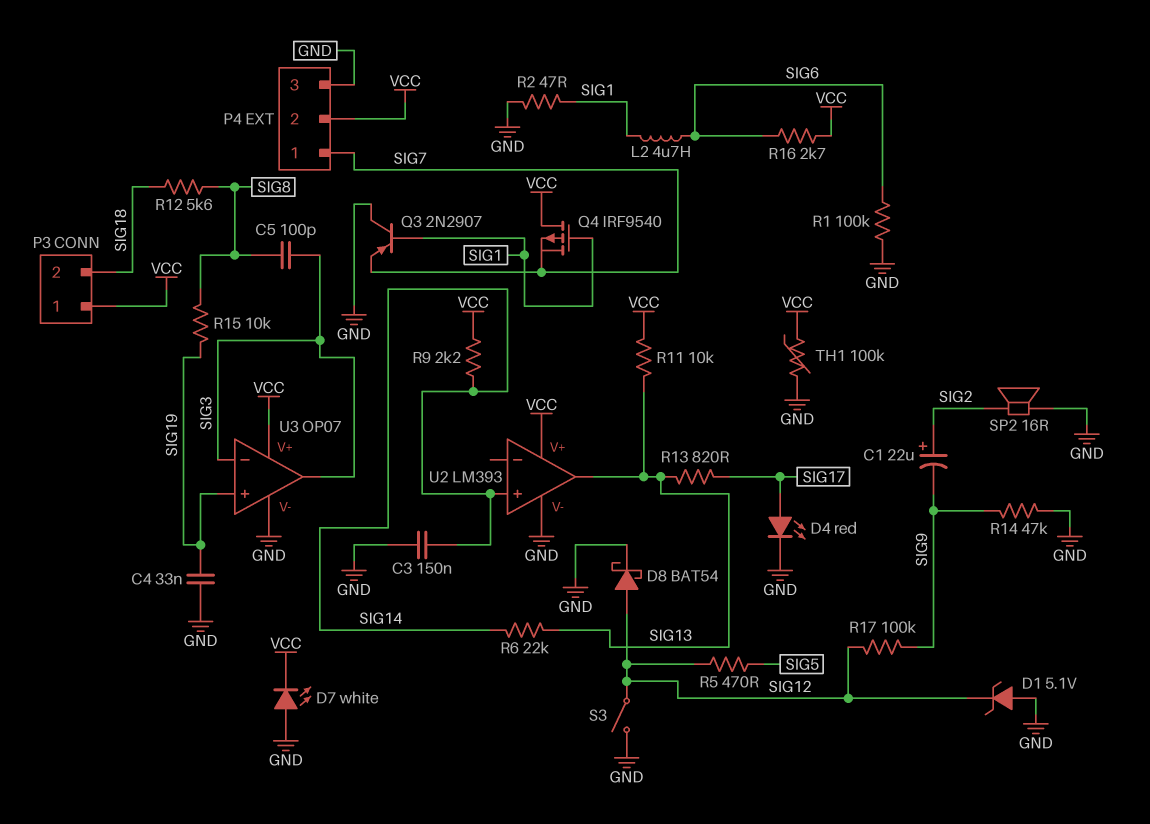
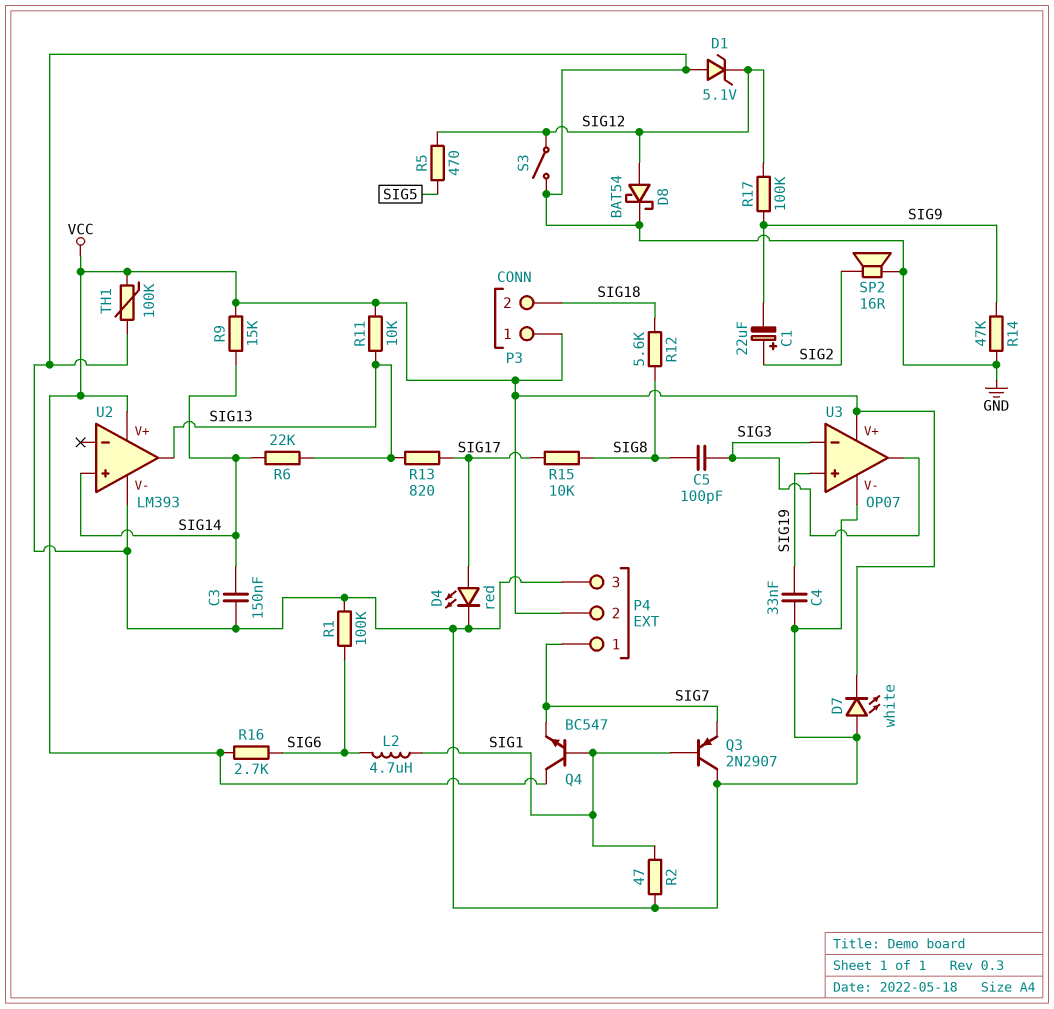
Q4: PMOS IRF9540 (G SIG1, D VCC, S SIG7) -> NPN BC547 (B SIG1, C VCC, E SIG7)
R9: 2.2k (SIG14, VCC) -> 15k (SIG14, VCC)
R15: 10k (SIG8, SIG19) -> 10k (SIG8, SIG17)

